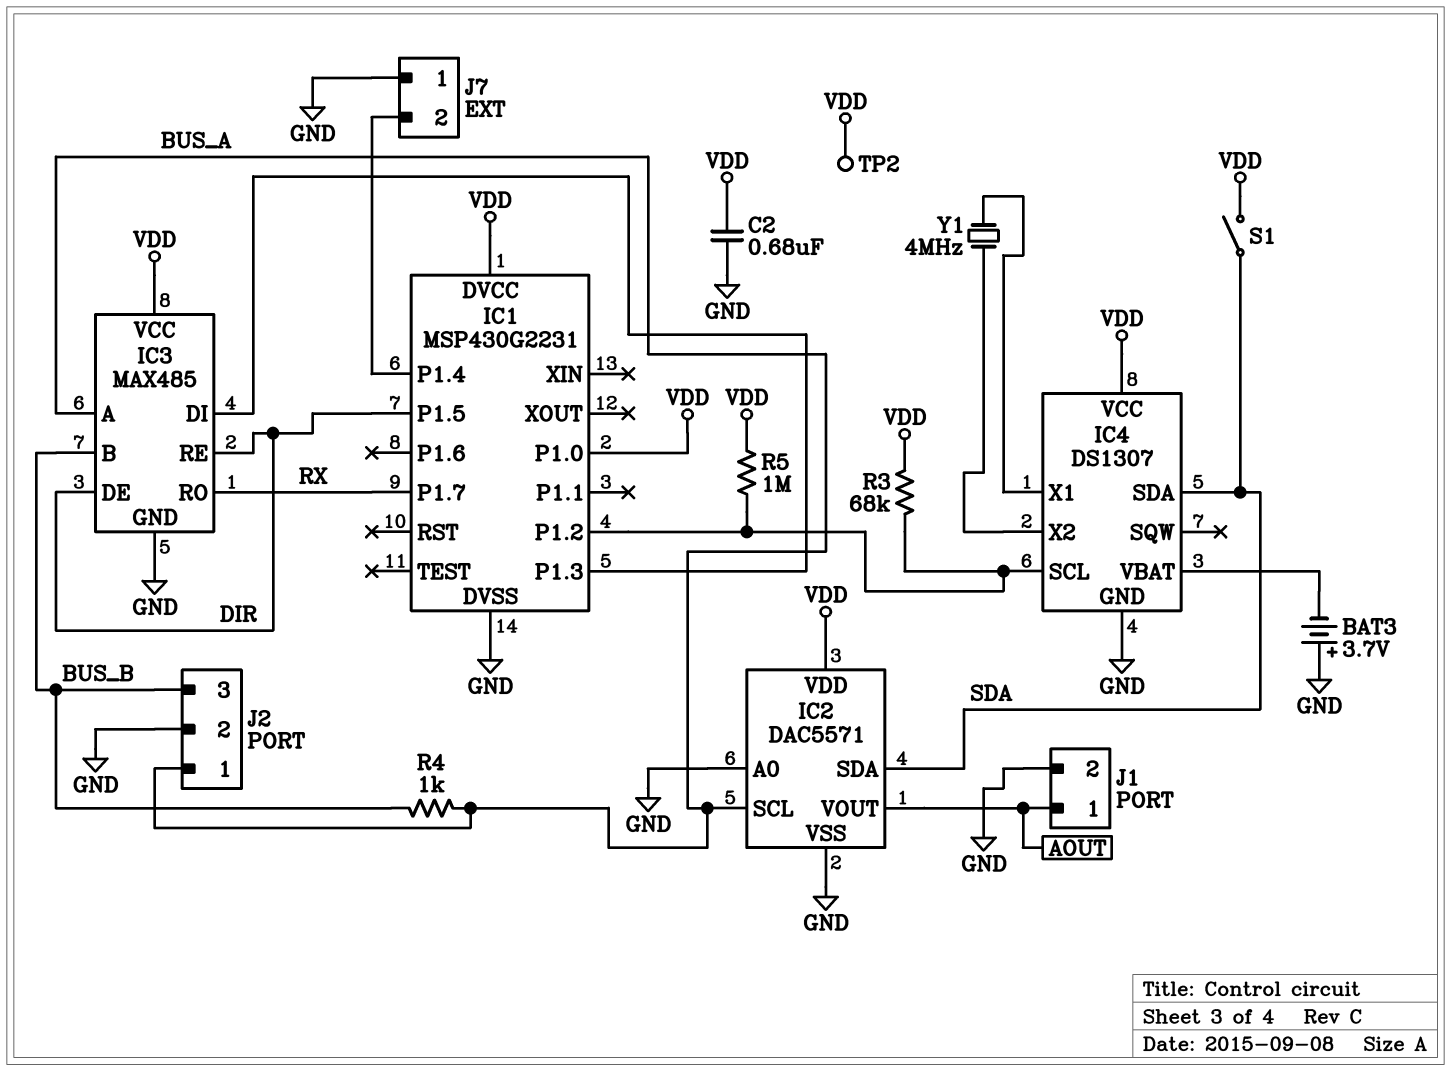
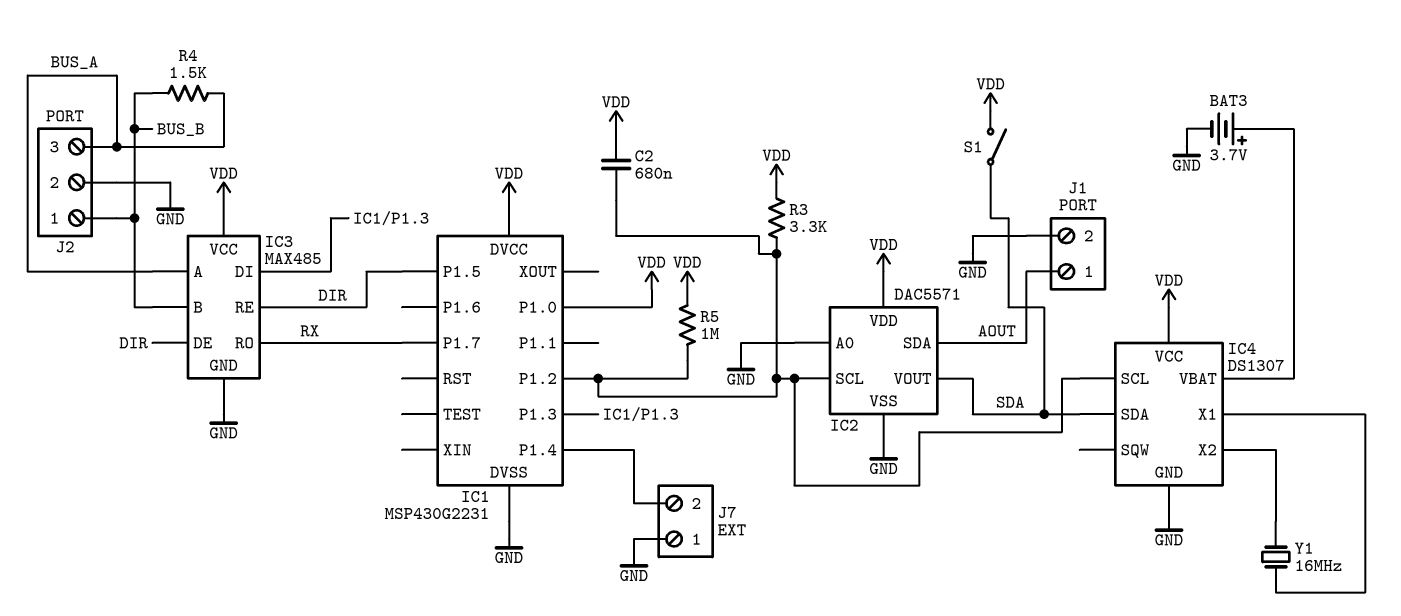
BAT3: 3.7V (plus GND, minus IC4/VBAT) -> 3.7V (plus IC4/VBAT, minus GND)
C2: 680nF (GND, VDD) -> 680nF (IC1/P1.2, VDD)
IC2 pin SCL: BUS_A -> IC1/P1.2
IC2 pin SDA: SDA -> AOUT
IC2 pin VOUT: AOUT -> SDA
J2 pin 1: BUS_A -> BUS_B
J2 pin 3: BUS_B -> BUS_A
R3: 68k (IC1/P1.2, VDD) -> 3.3k (IC1/P1.2, VDD)
R4: 1k (BUS_A, BUS_B) -> 1.5k (BUS_A, BUS_B)
TP2: test point (VDD) -> none
Y1: 4MHz (IC4/X1, IC4/X2) -> 16MHz (IC4/X1, IC4/X2)

